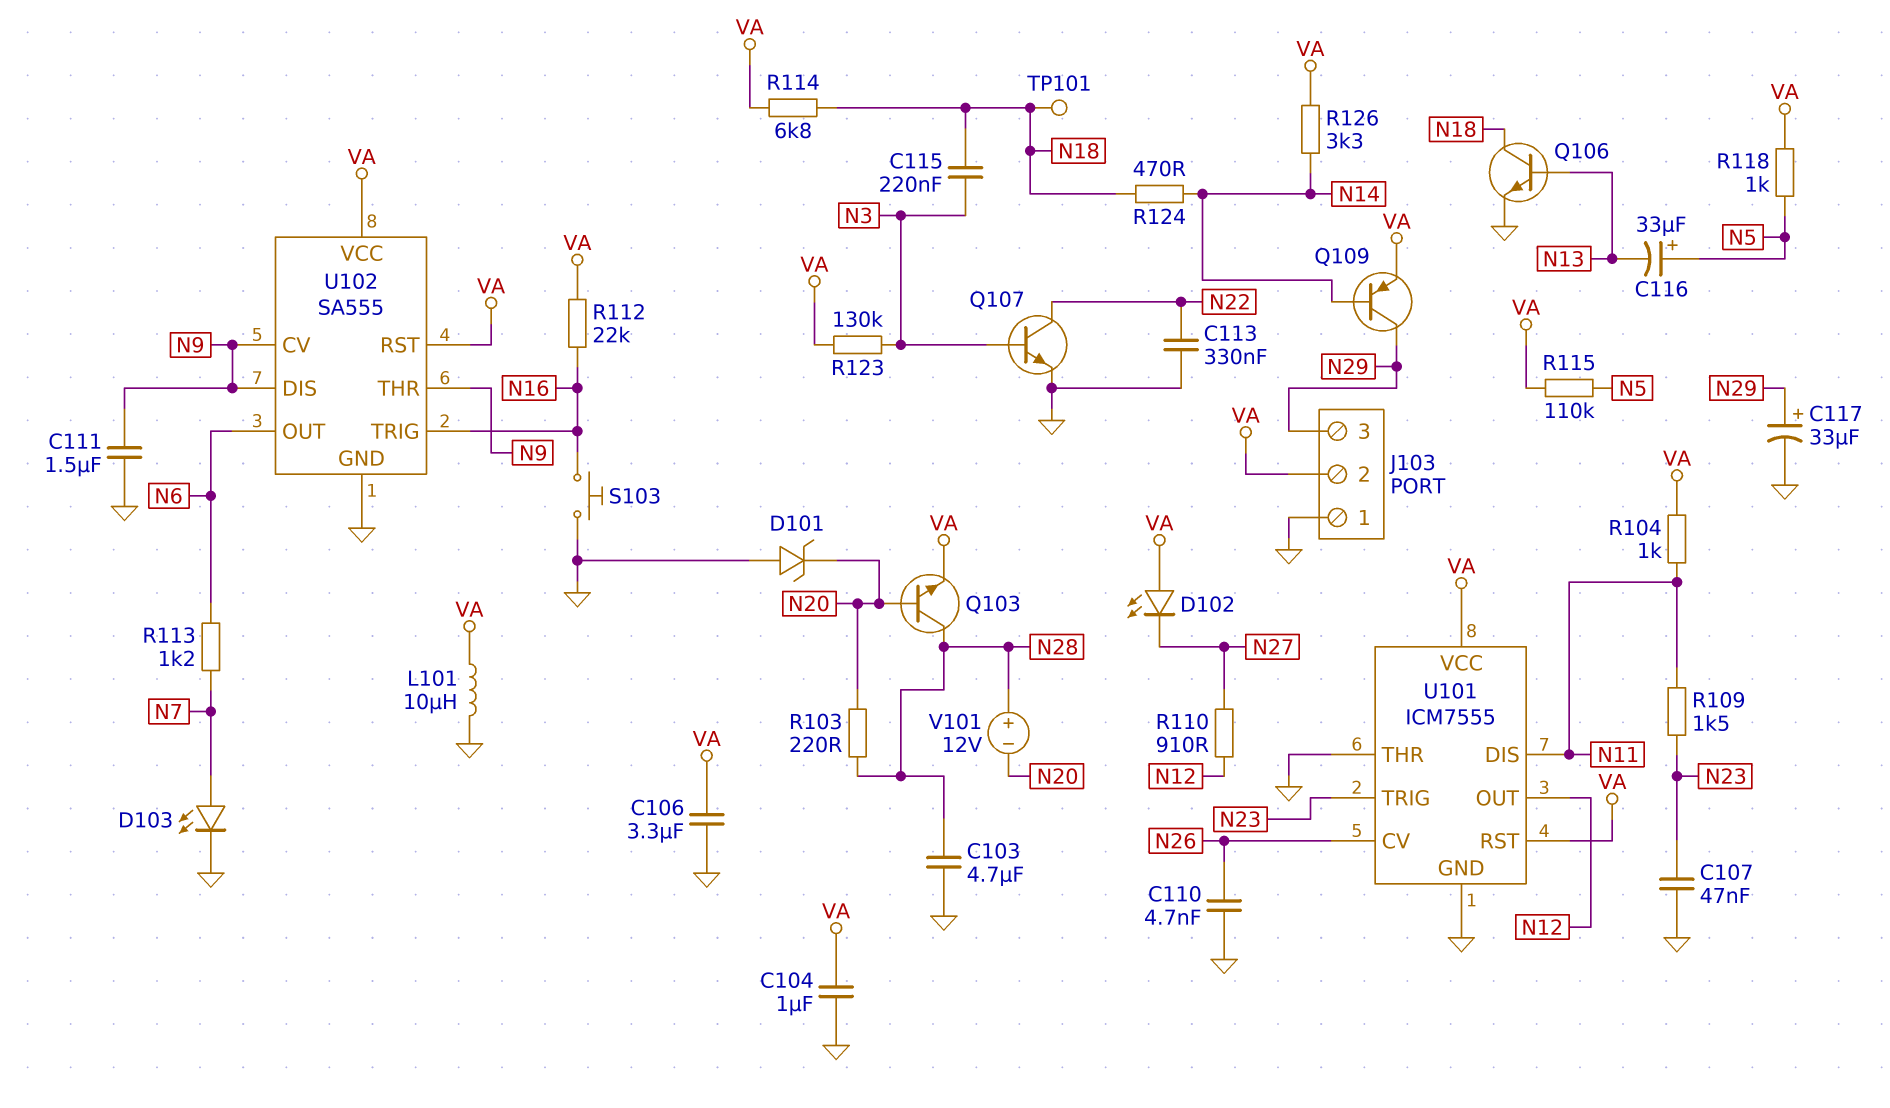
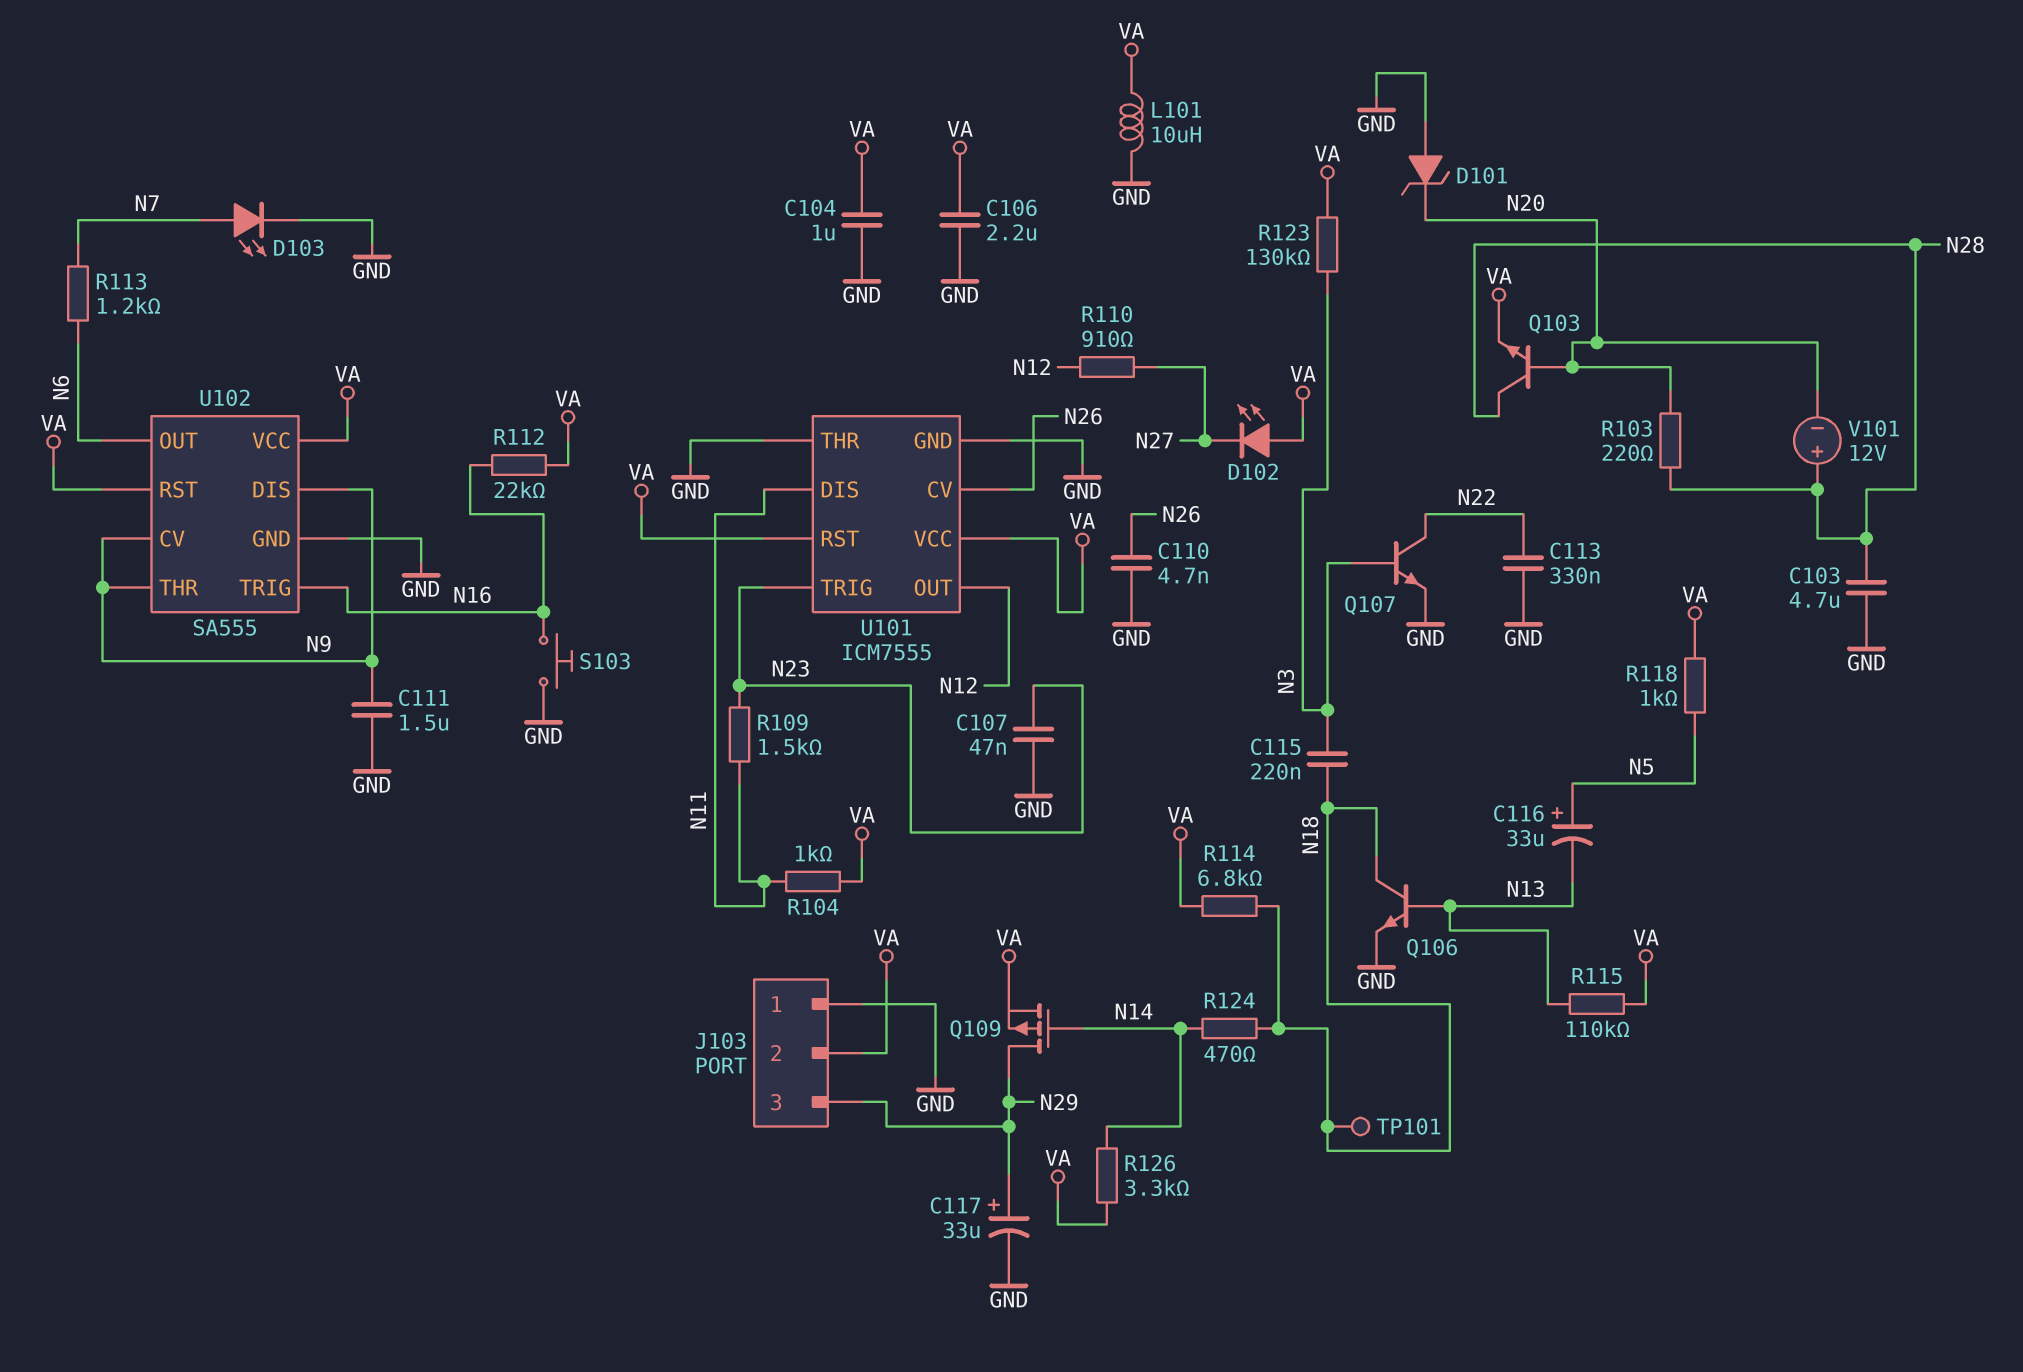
C106: 3.3uF (GND, VA) -> 2.2uF (GND, VA)
Q109: PNP (B N14, C N29, E VA) -> PMOS (G N14, D N29, S VA)
R115: 110k (N5, VA) -> 110k (N13, VA)

